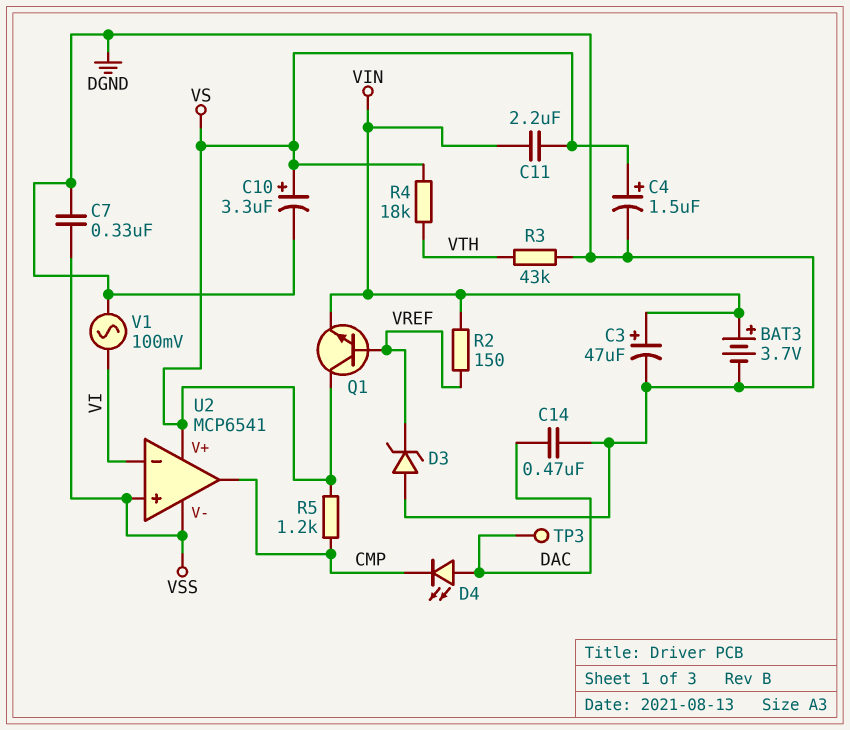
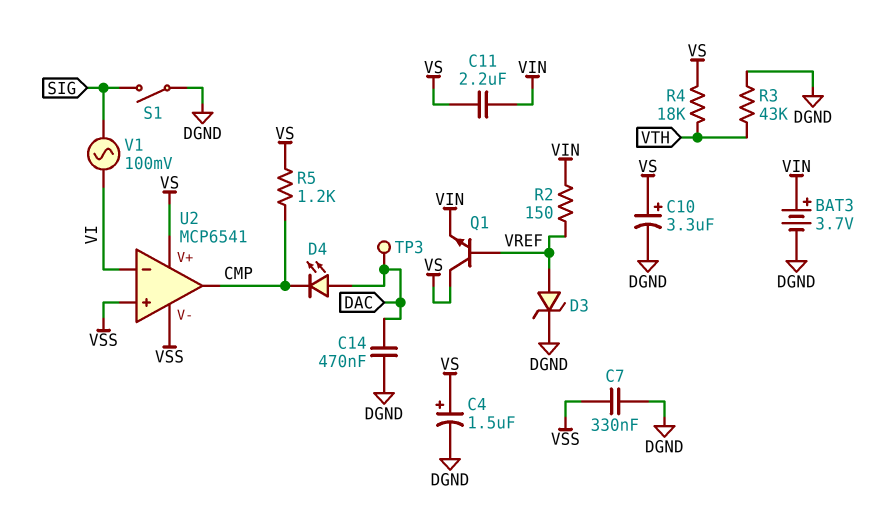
C3: 47uF (plus VIN, minus DGND) -> none
D3: zener (A DGND, K VREF) -> zener (A VREF, K DGND)
S1: none -> switch (DGND, SIG)
V1: AC 100mV (DGND, VI) -> AC 100mV (SIG, VI)

